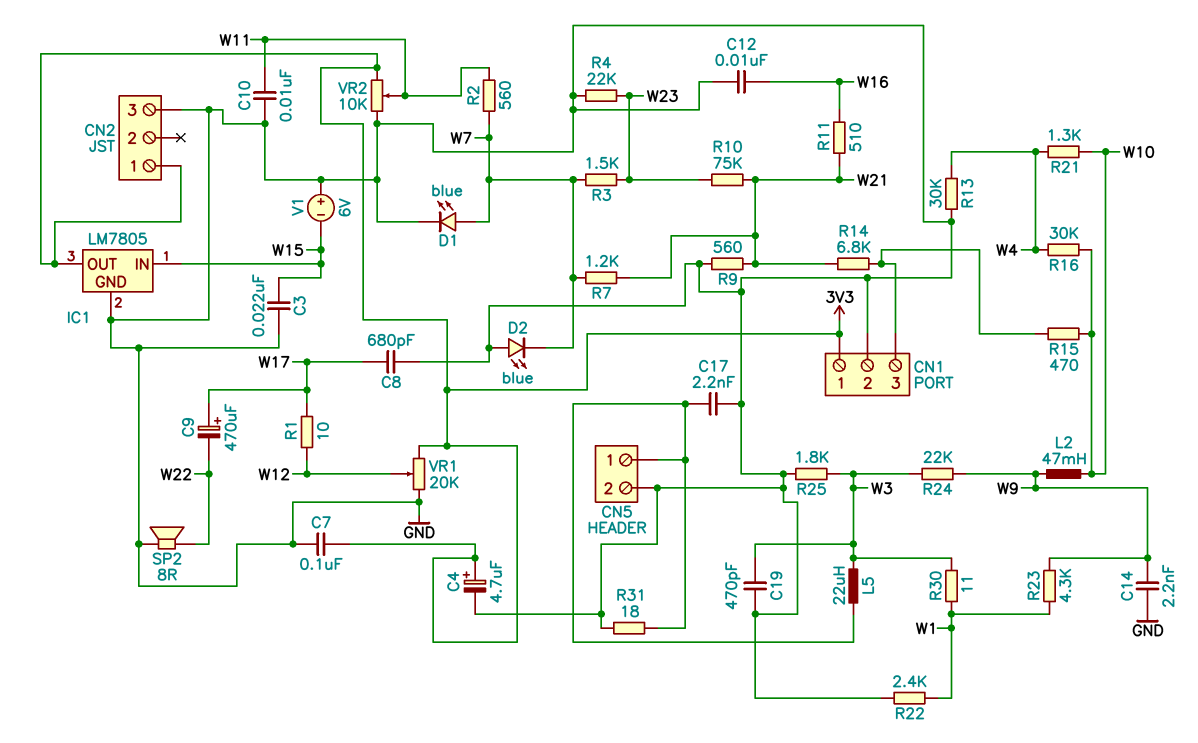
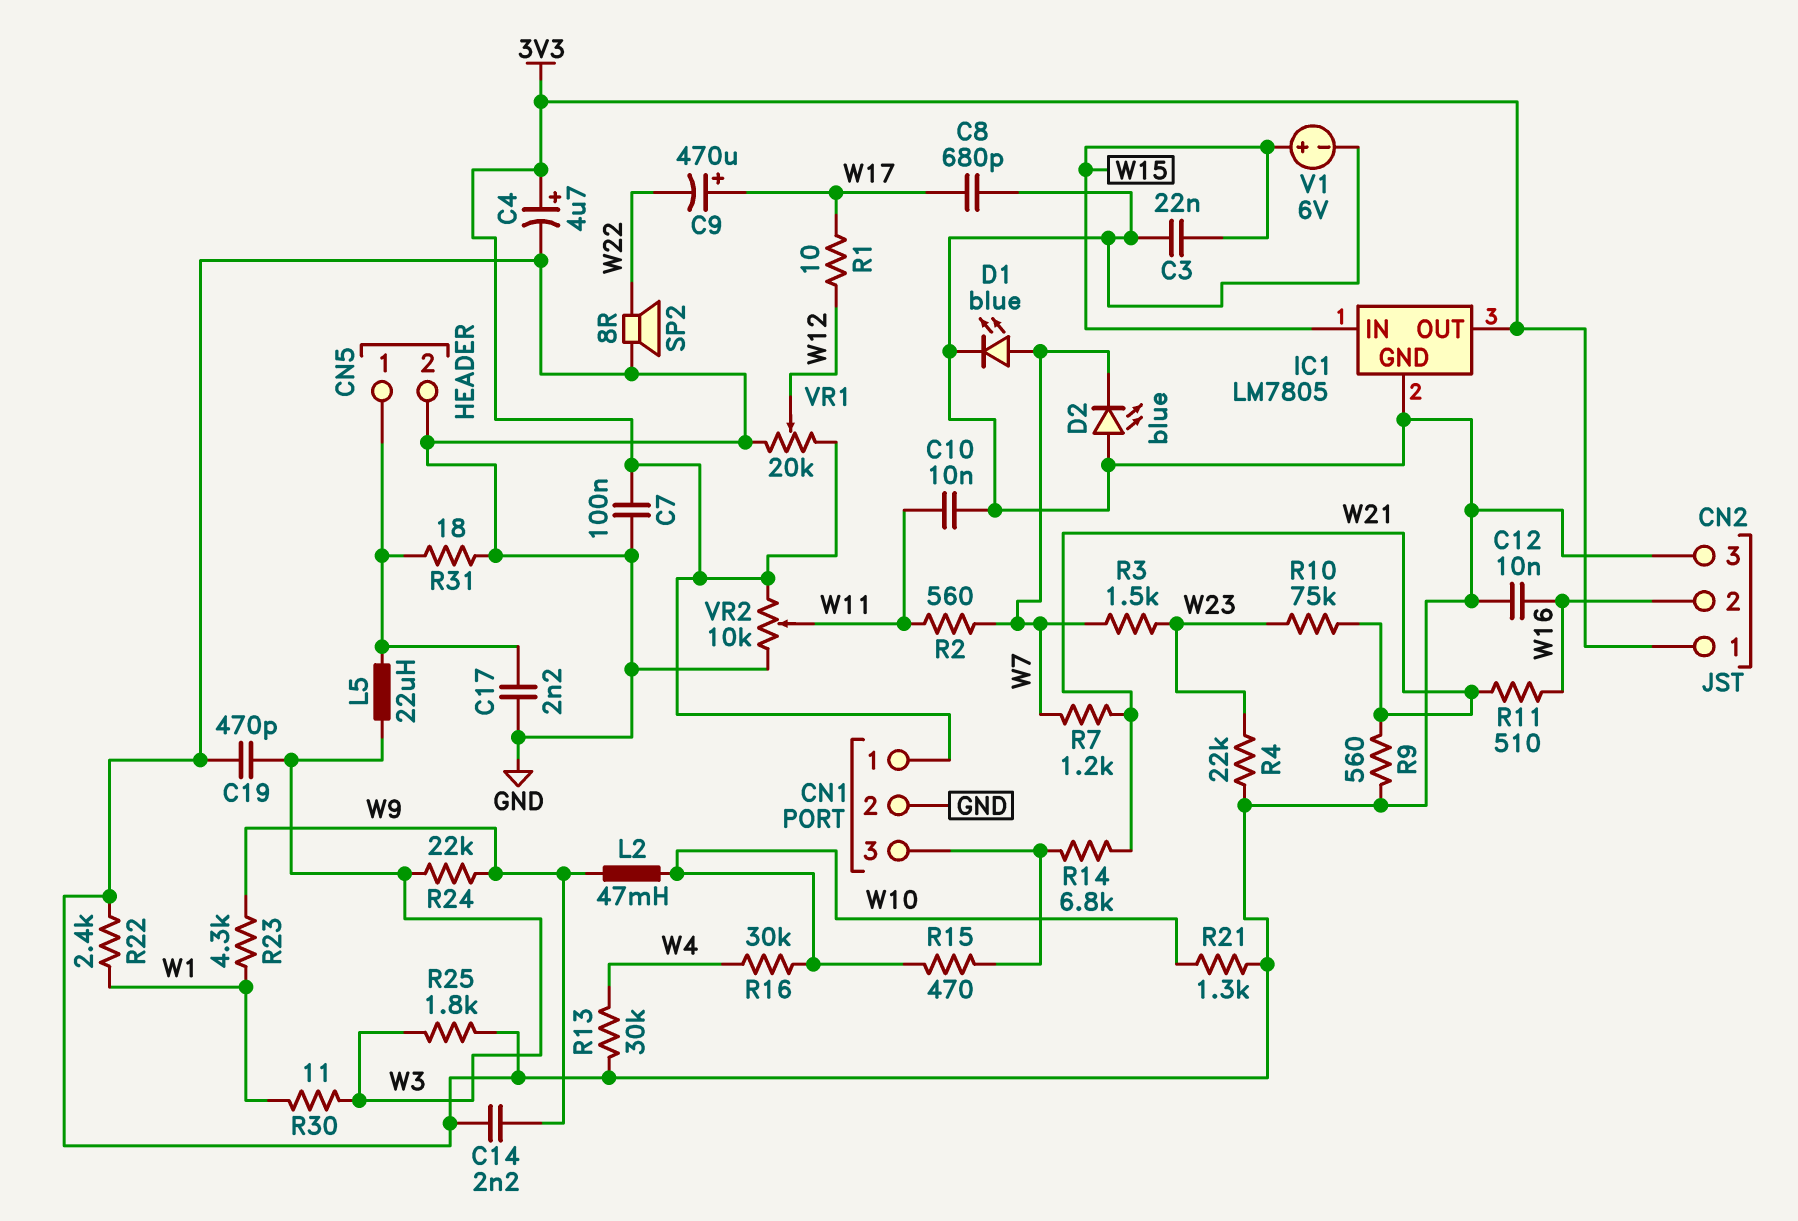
CN2 pin 2: none -> W16
R21: 1.3k (W4, W10) -> 1.3k (GND, W10)
V1: 6V (plus GND, minus W15) -> 6V (plus W15, minus GND)

